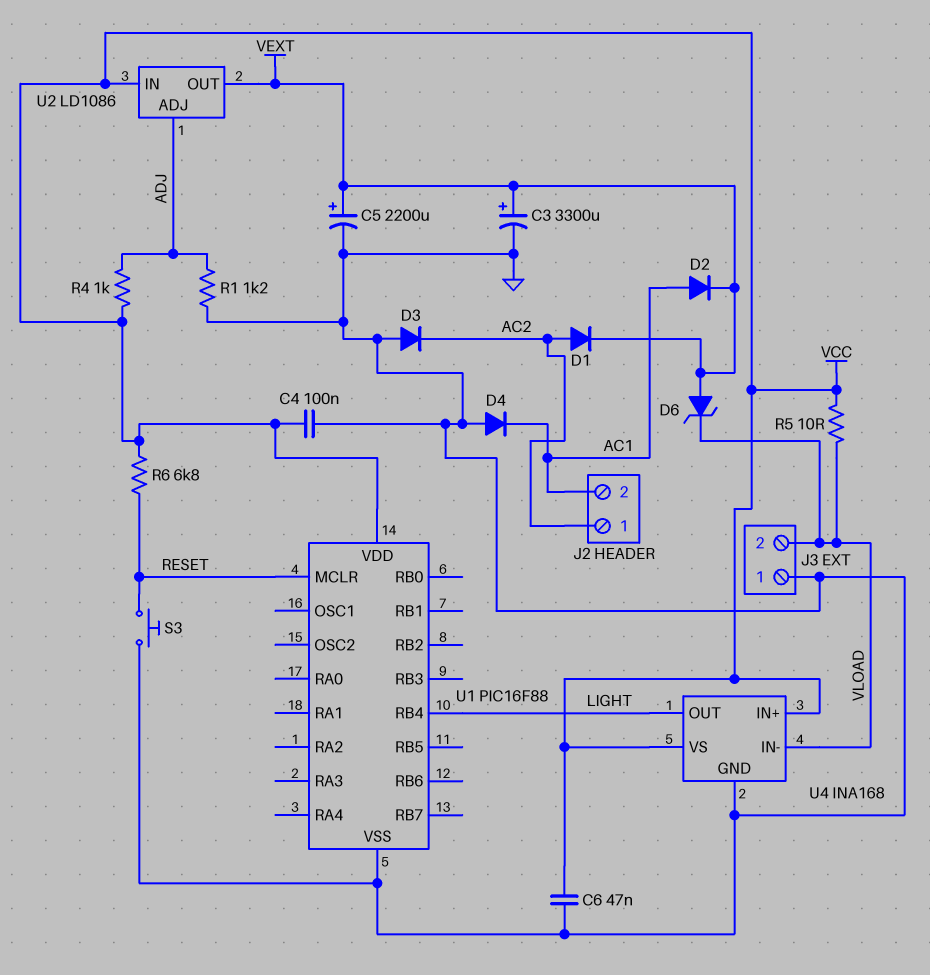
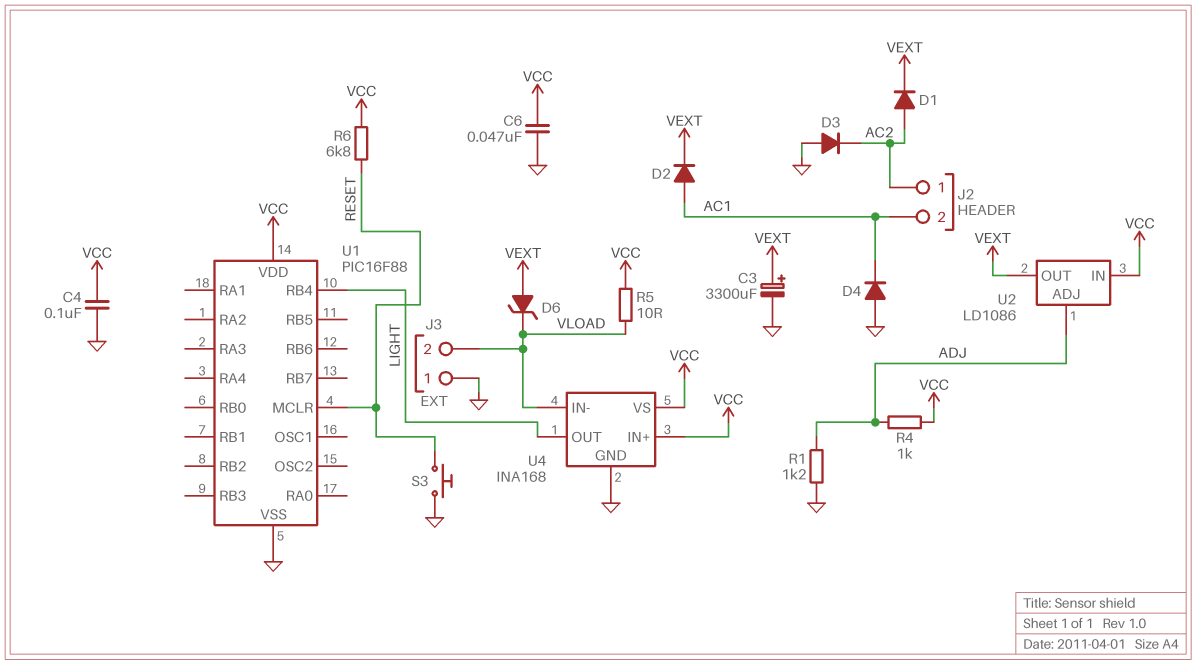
C5: 2200uF (plus VEXT, minus GND) -> none

